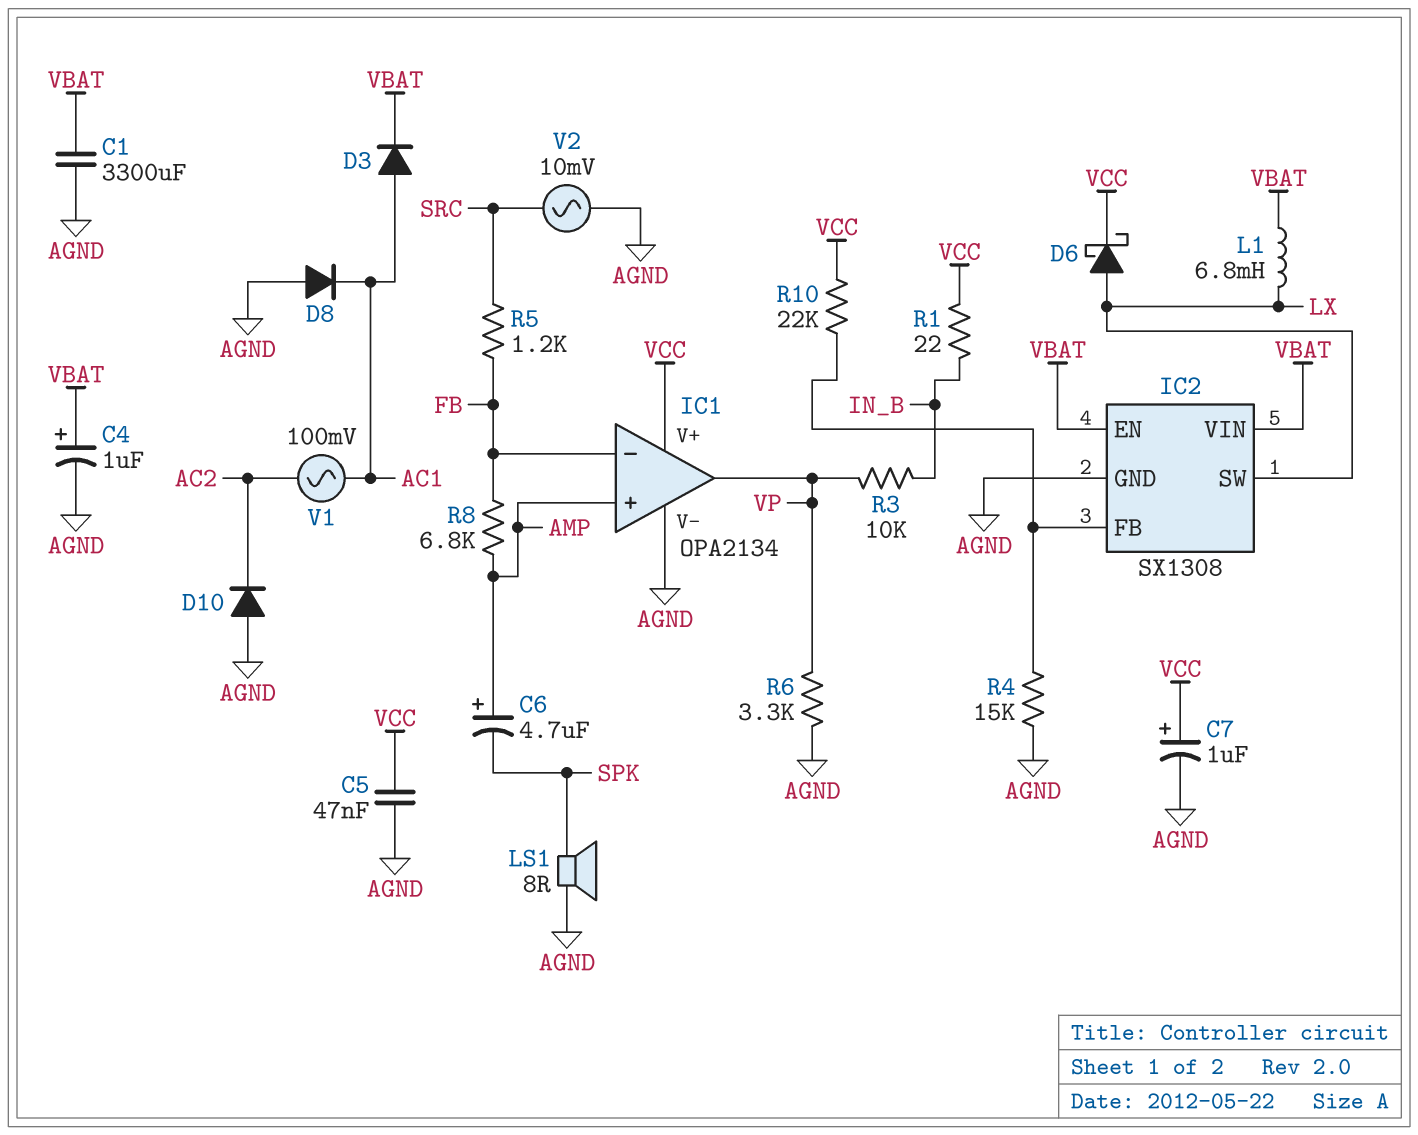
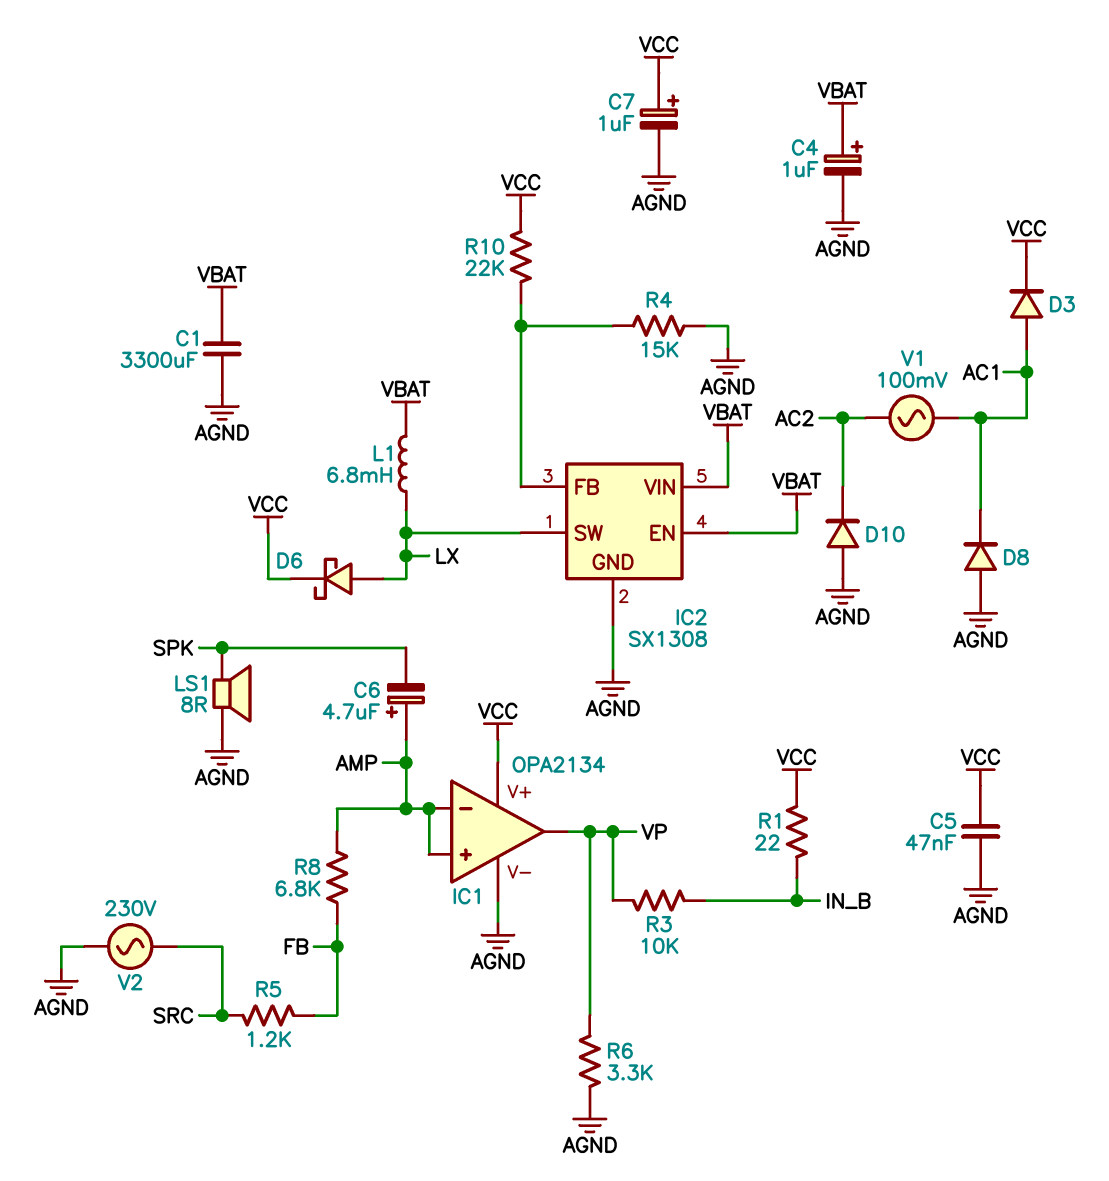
D3: diode (A AC1, K VBAT) -> diode (A AC1, K VCC)
IC1 pin in-: FB -> AMP
V2: AC 10mV (AGND, SRC) -> AC 230V (AGND, SRC)

